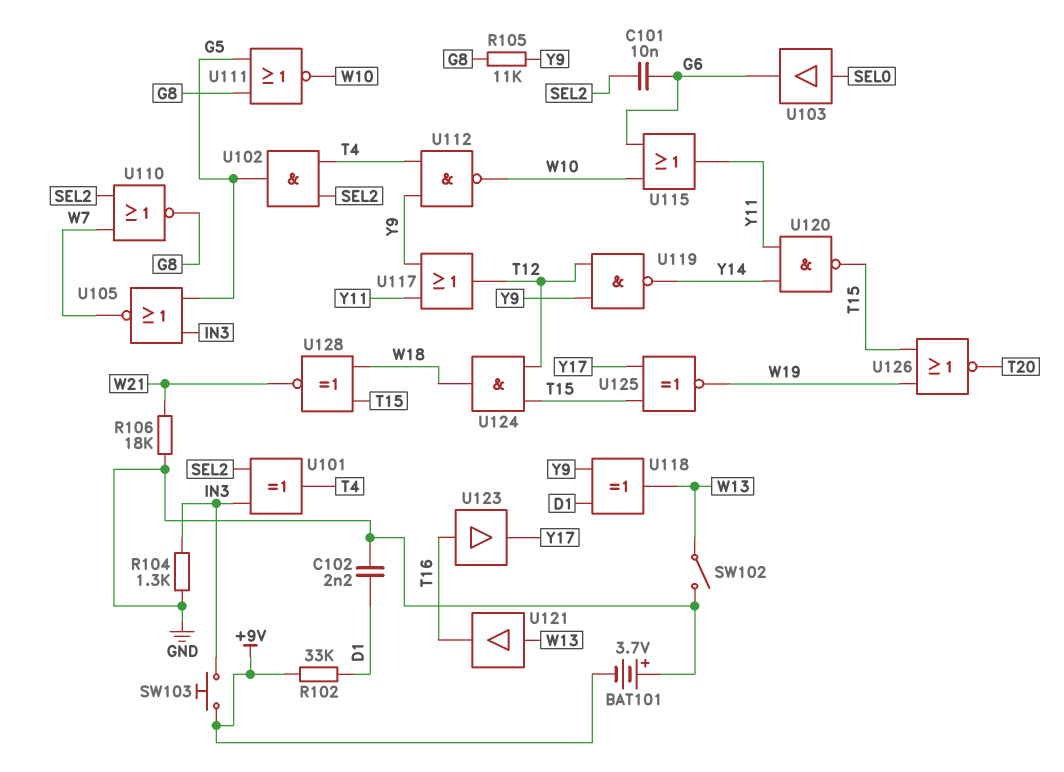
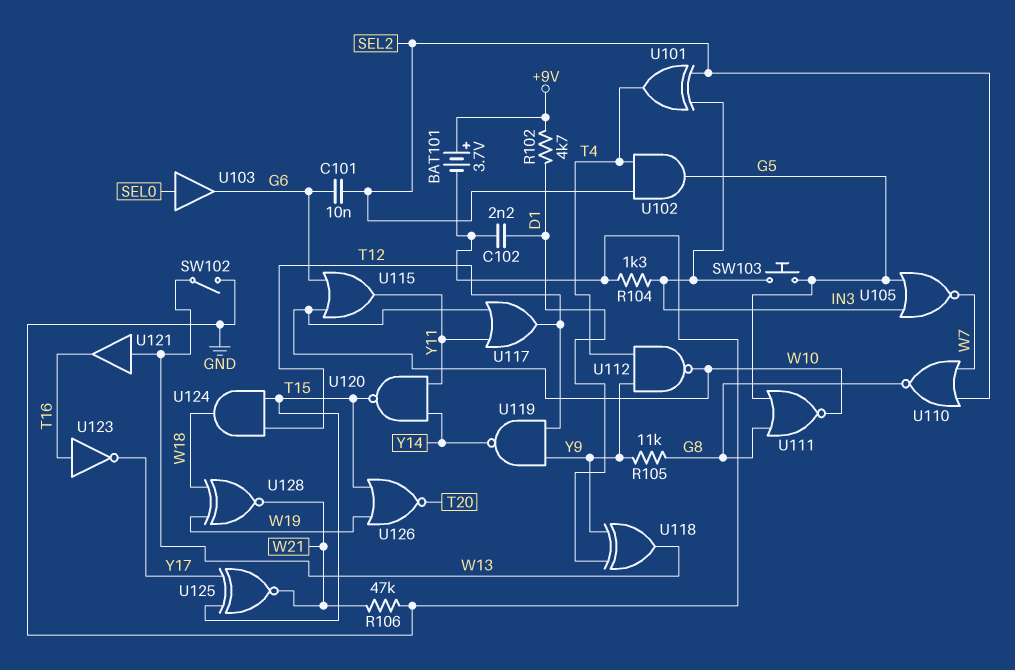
BAT101: 3.7V (plus GND, minus +9V) -> 3.7V (plus +9V, minus GND)
R102: 33k (+9V, D1) -> 4.7k (+9V, D1)
R106: 18k (GND, W21) -> 47k (GND, W21)
SW103: button (+9V, IN3) -> button (G5, IN3)
U117: OR (in Y9, in Y11, out T12) -> OR (in W10, in Y11, out T12)
U123: buffer (in T16, out Y17) -> NOT (in T16, out Y17)
U125: XNOR (in T15, in Y17, out W19) -> XNOR (in T15, in Y17, out W21)
U128: XNOR (in T15, in W18, out W21) -> XNOR (in W18, in W19, out W21)

